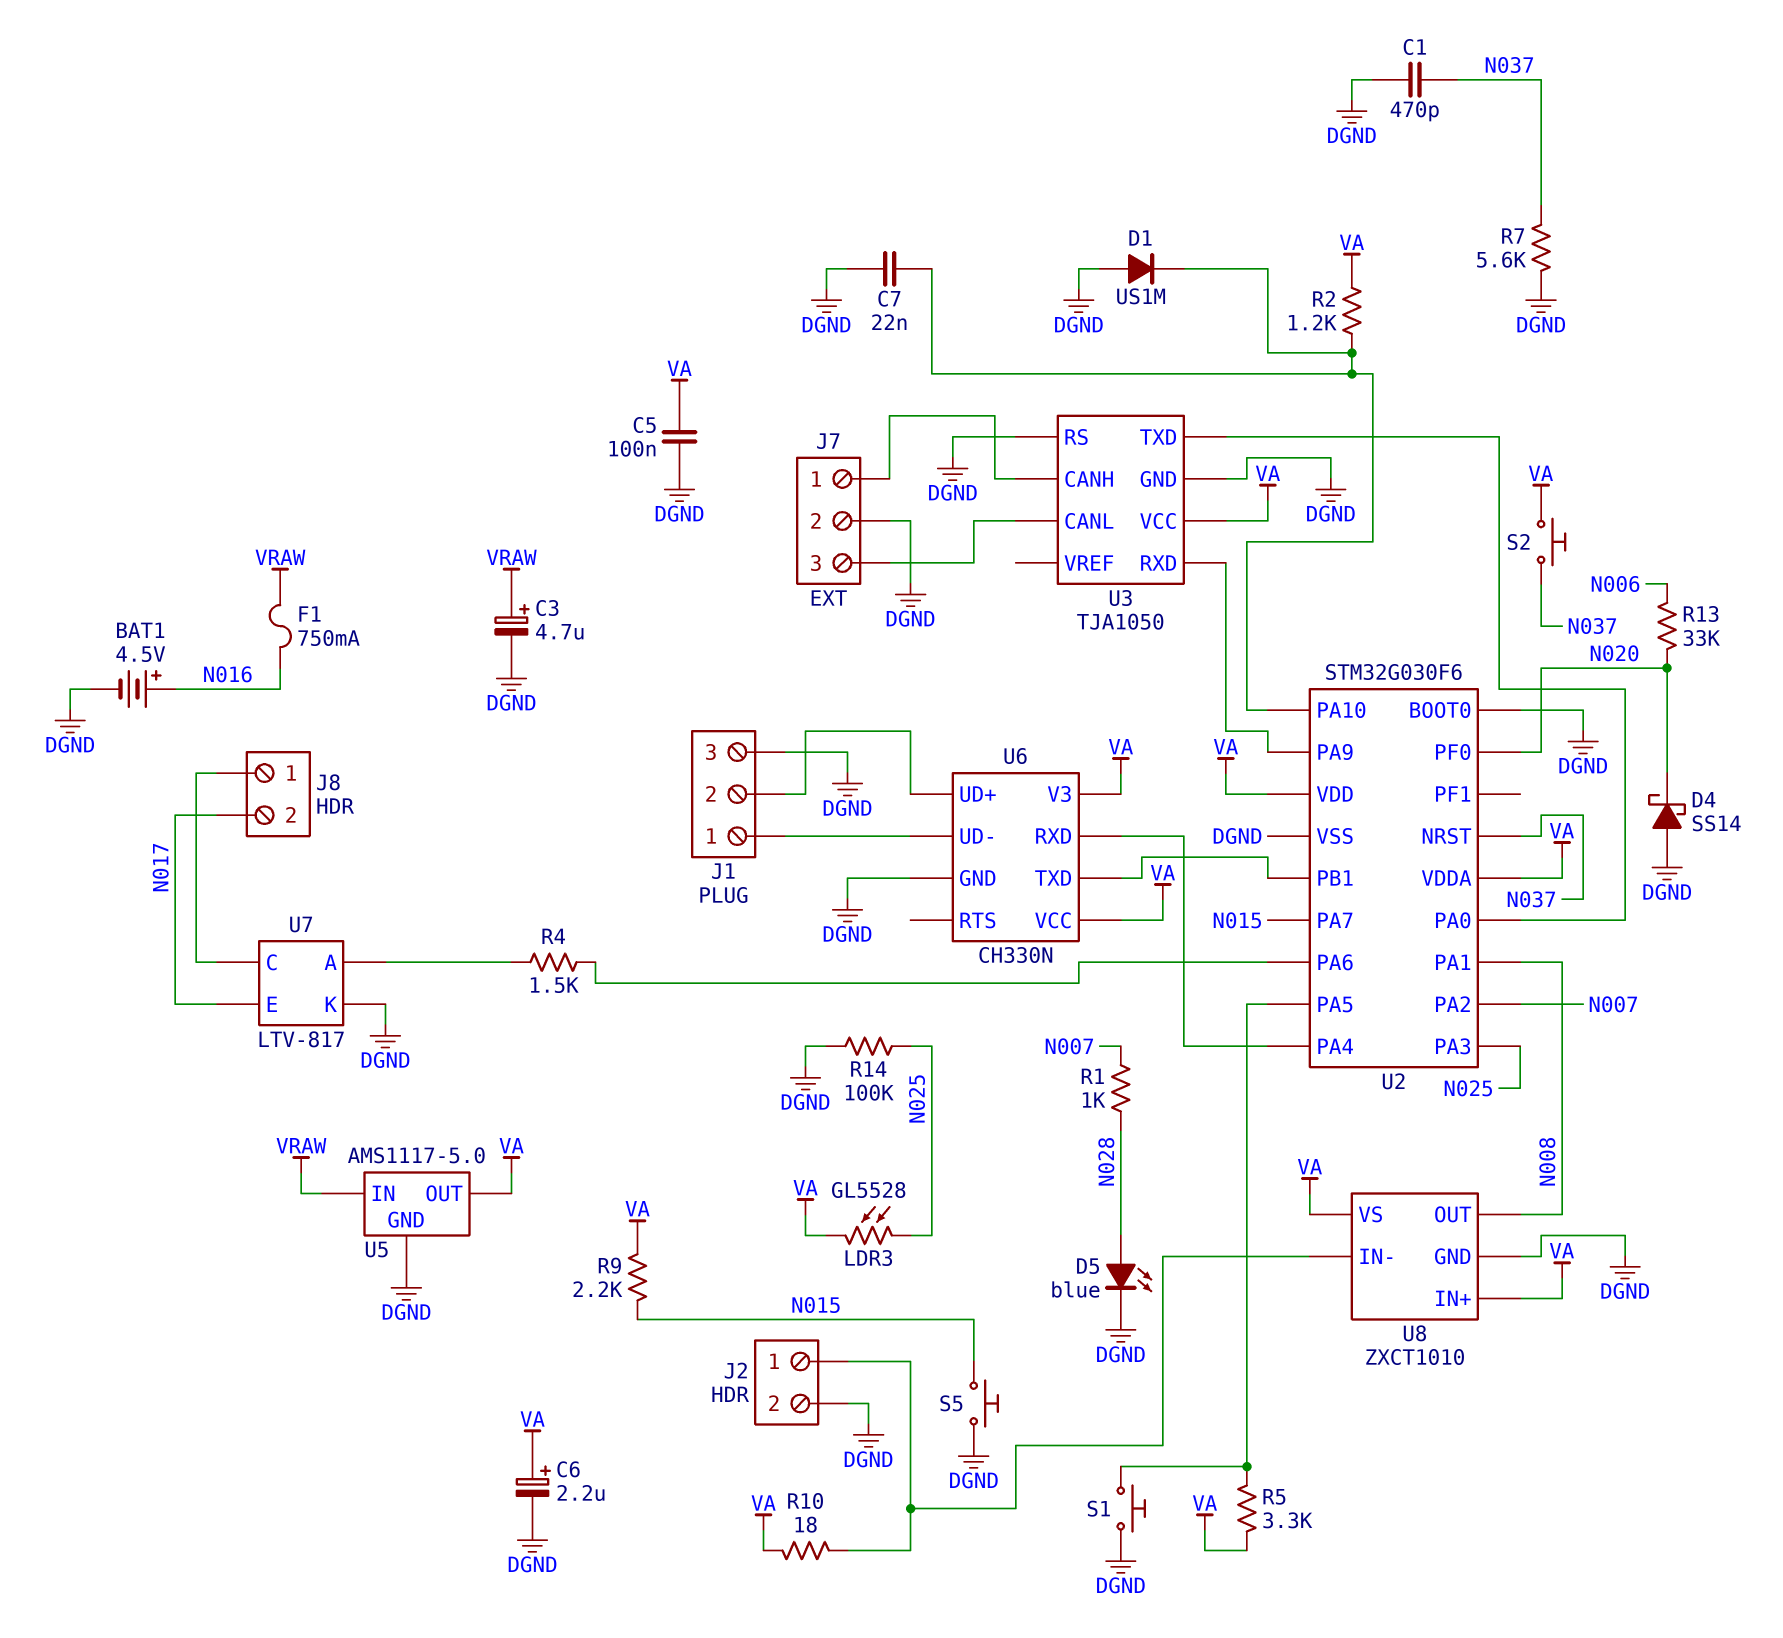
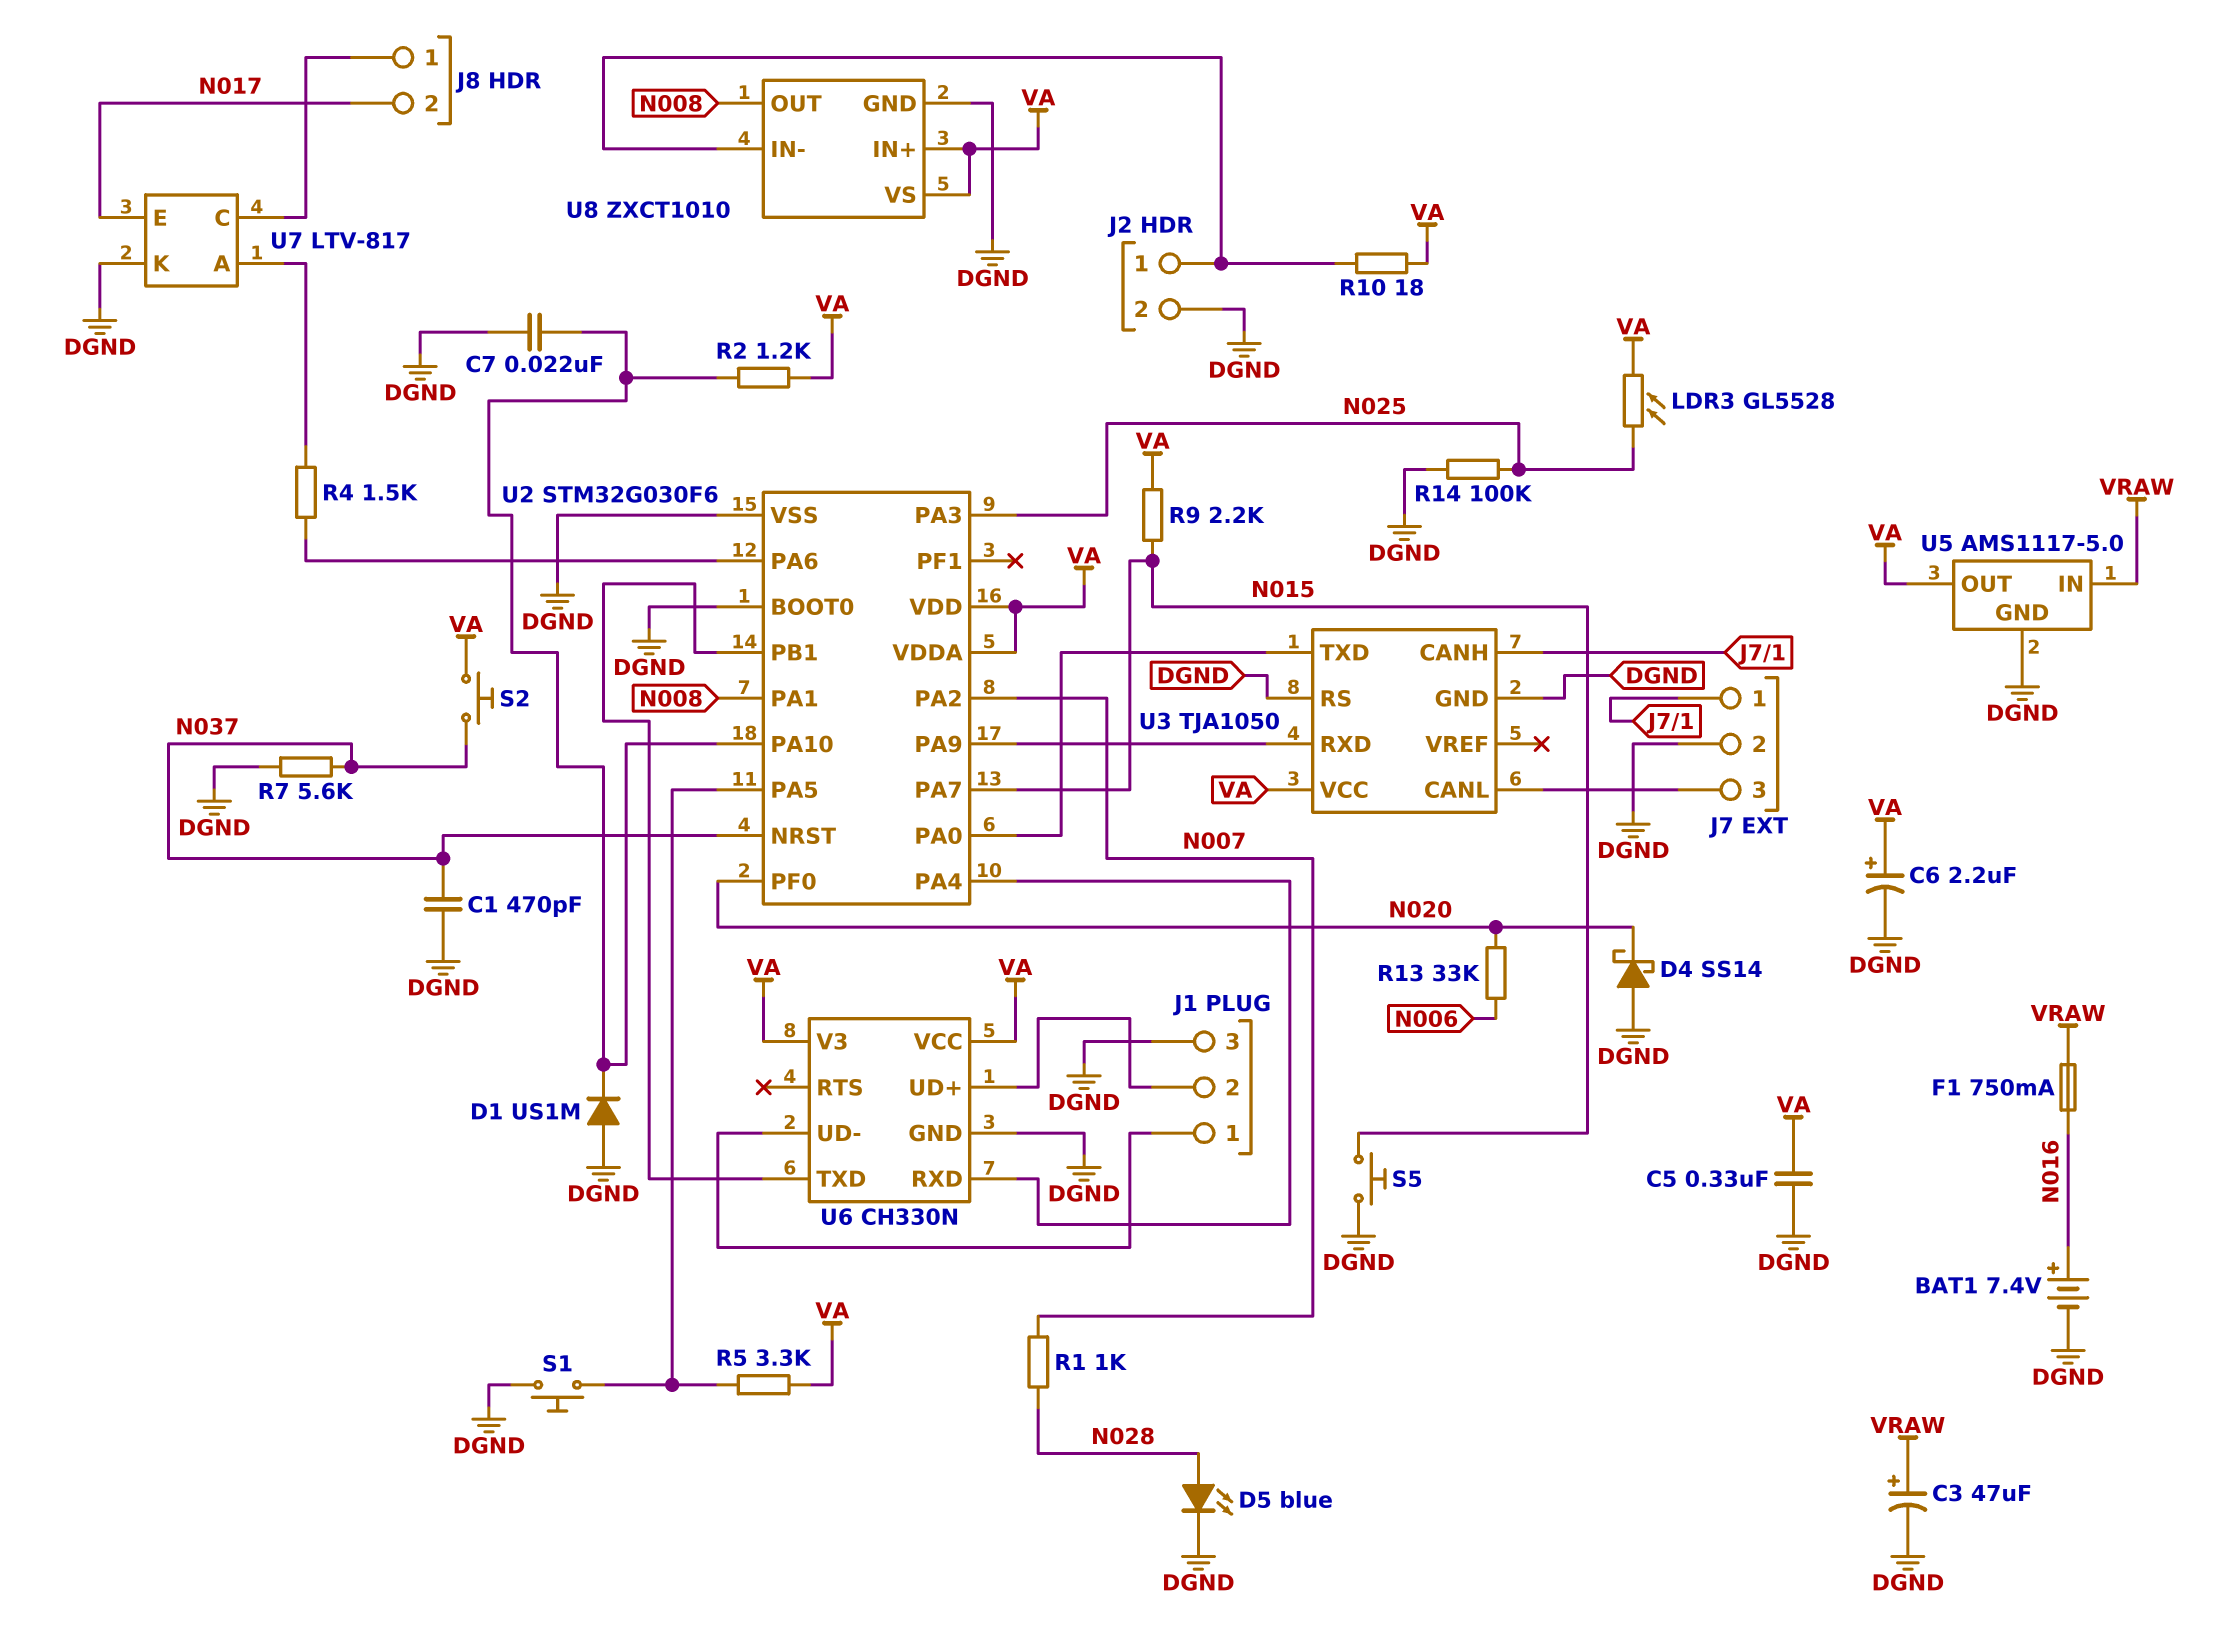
BAT1: 4.5V (plus N016, minus DGND) -> 7.4V (plus N016, minus DGND)
C3: 4.7uF (plus VRAW, minus DGND) -> 47uF (plus VRAW, minus DGND)
C5: 100nF (DGND, VA) -> 330nF (DGND, VA)

